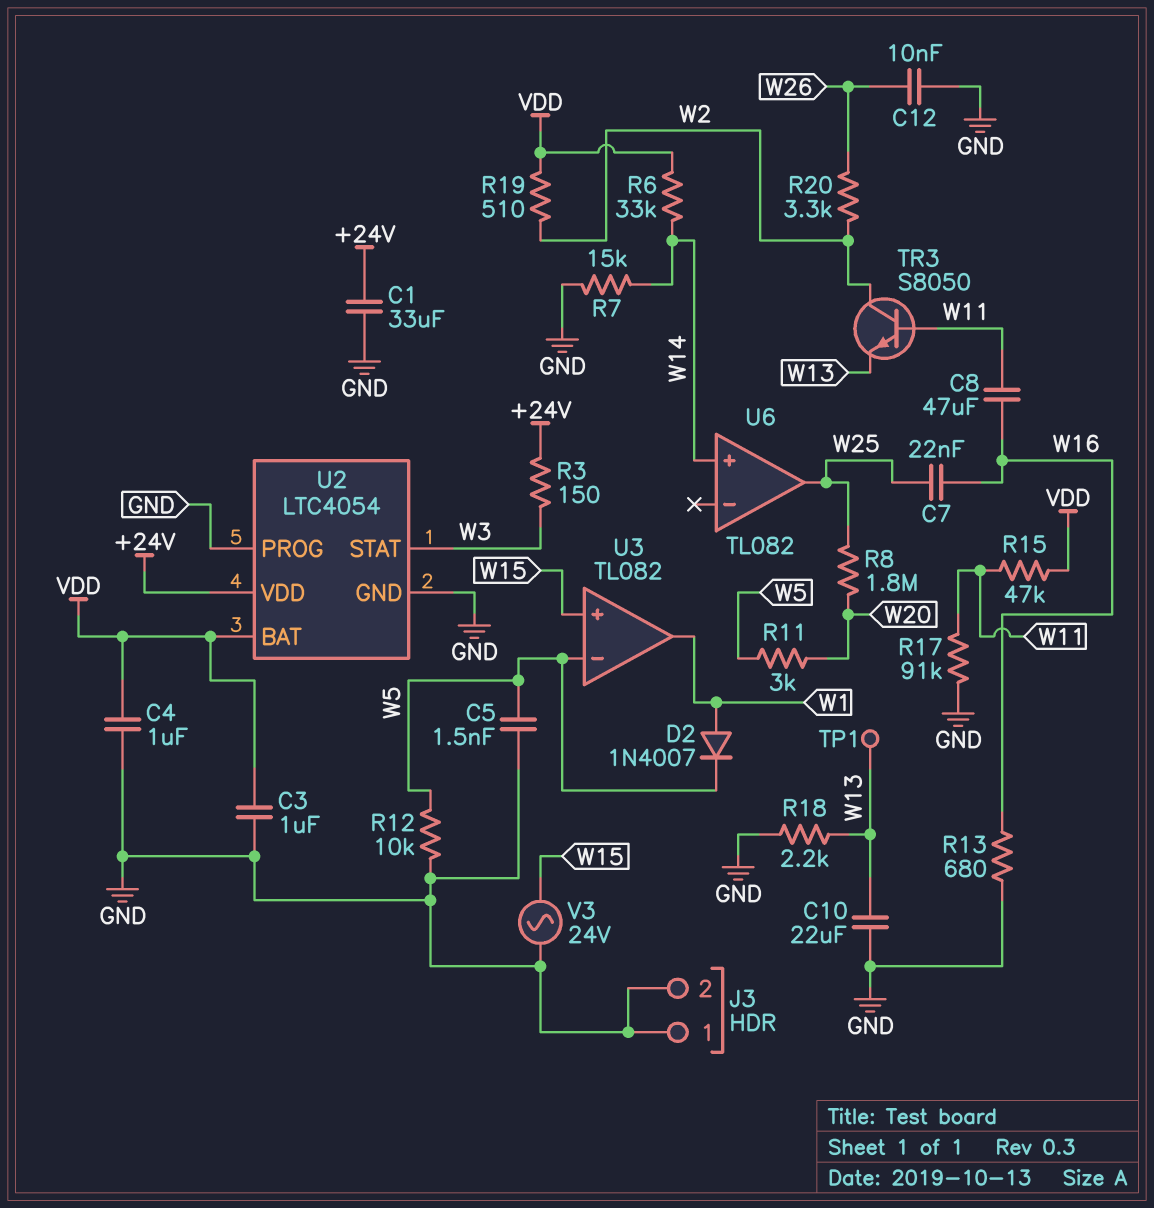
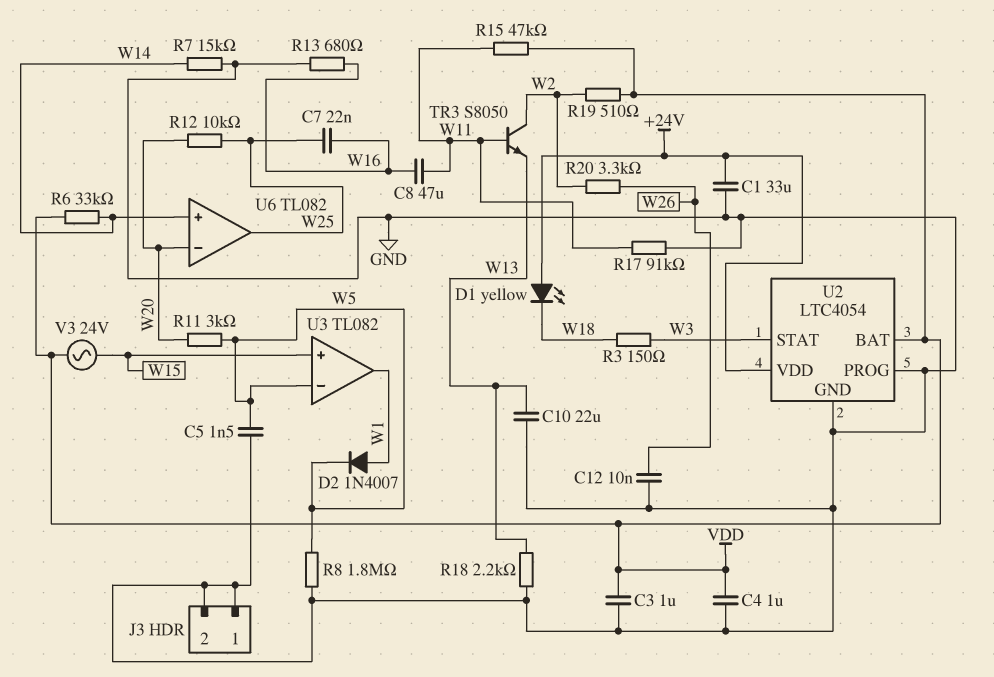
D1: none -> LED yellow (A +24V, K W18)
R3: 150 (+24V, W3) -> 150 (W3, W18)
R8: 1.8M (W20, W25) -> 1.8M (GND, W5)
R12: 10k (GND, W5) -> 10k (W20, W25)
TP1: test point (W13) -> none
U6 pin in-: none -> W20
V3: AC 24V (GND, W15) -> AC 24V (VDD, W15)

